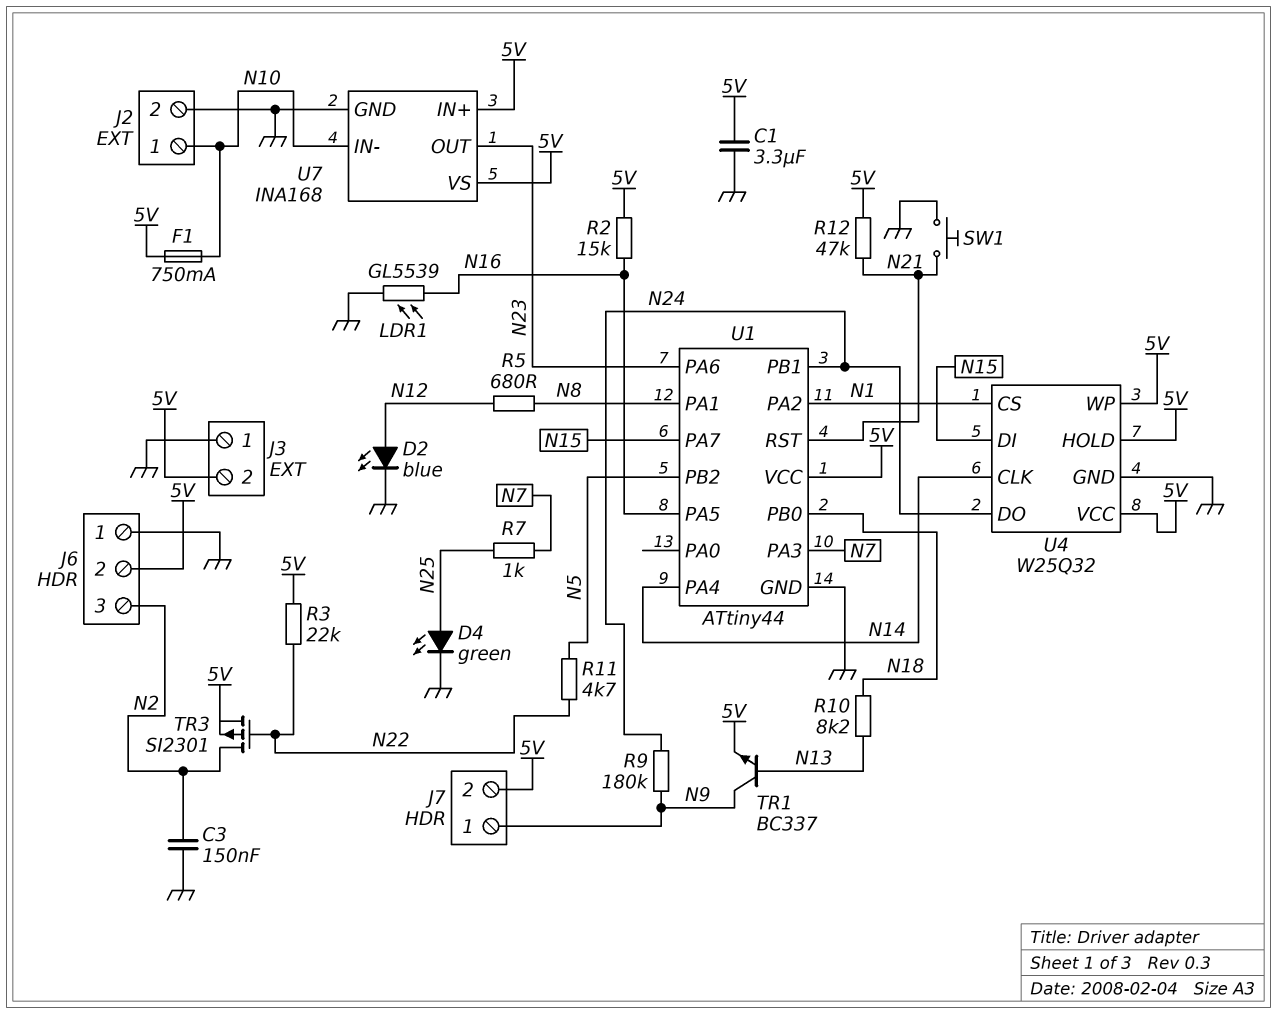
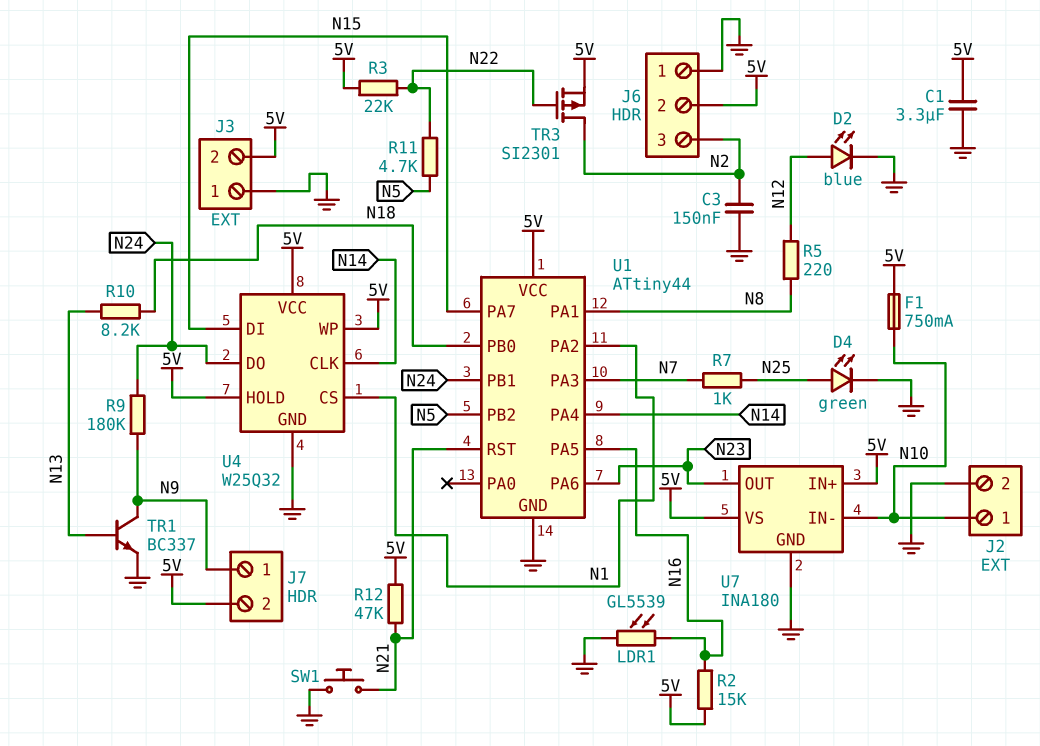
R5: 680 (N8, N12) -> 220 (N8, N12)
TR1: NPN BC337 (B N13, C N9, E 5V) -> NPN BC337 (B N13, C N9, E GND)
U7: INA168 -> INA180

